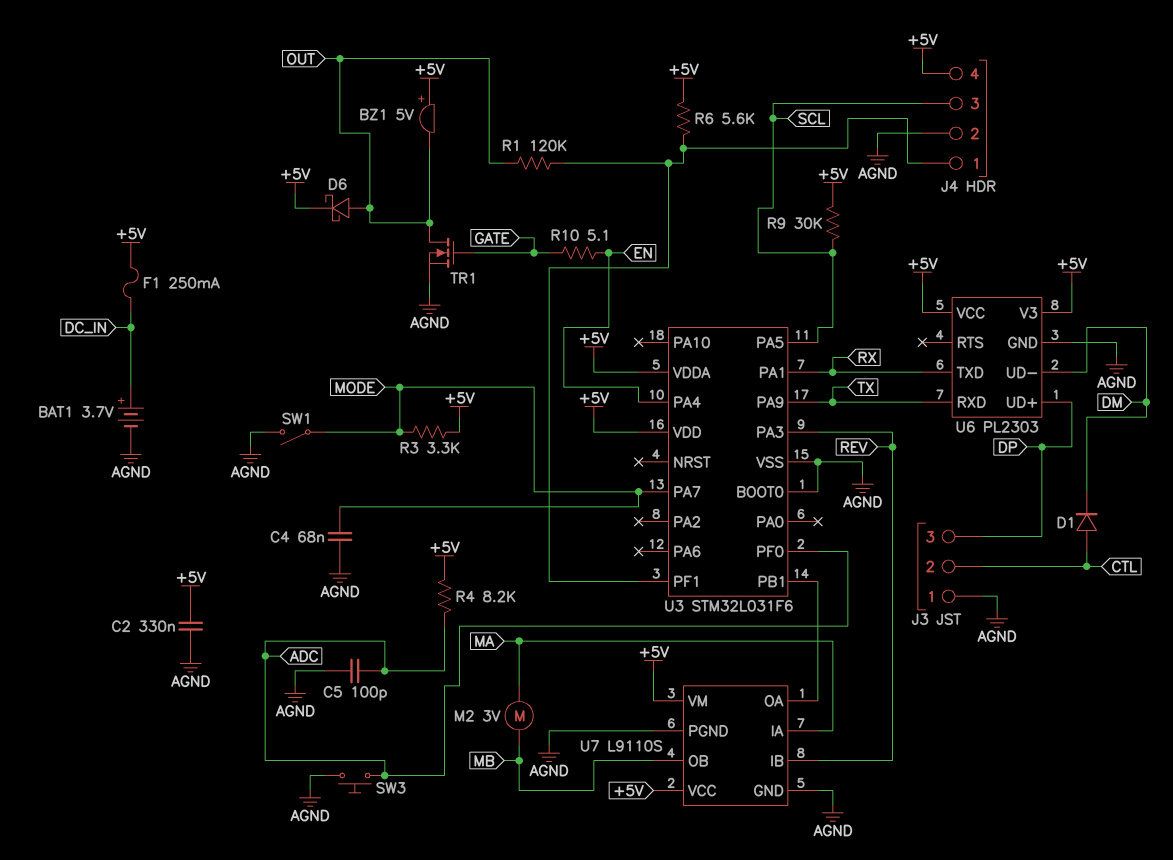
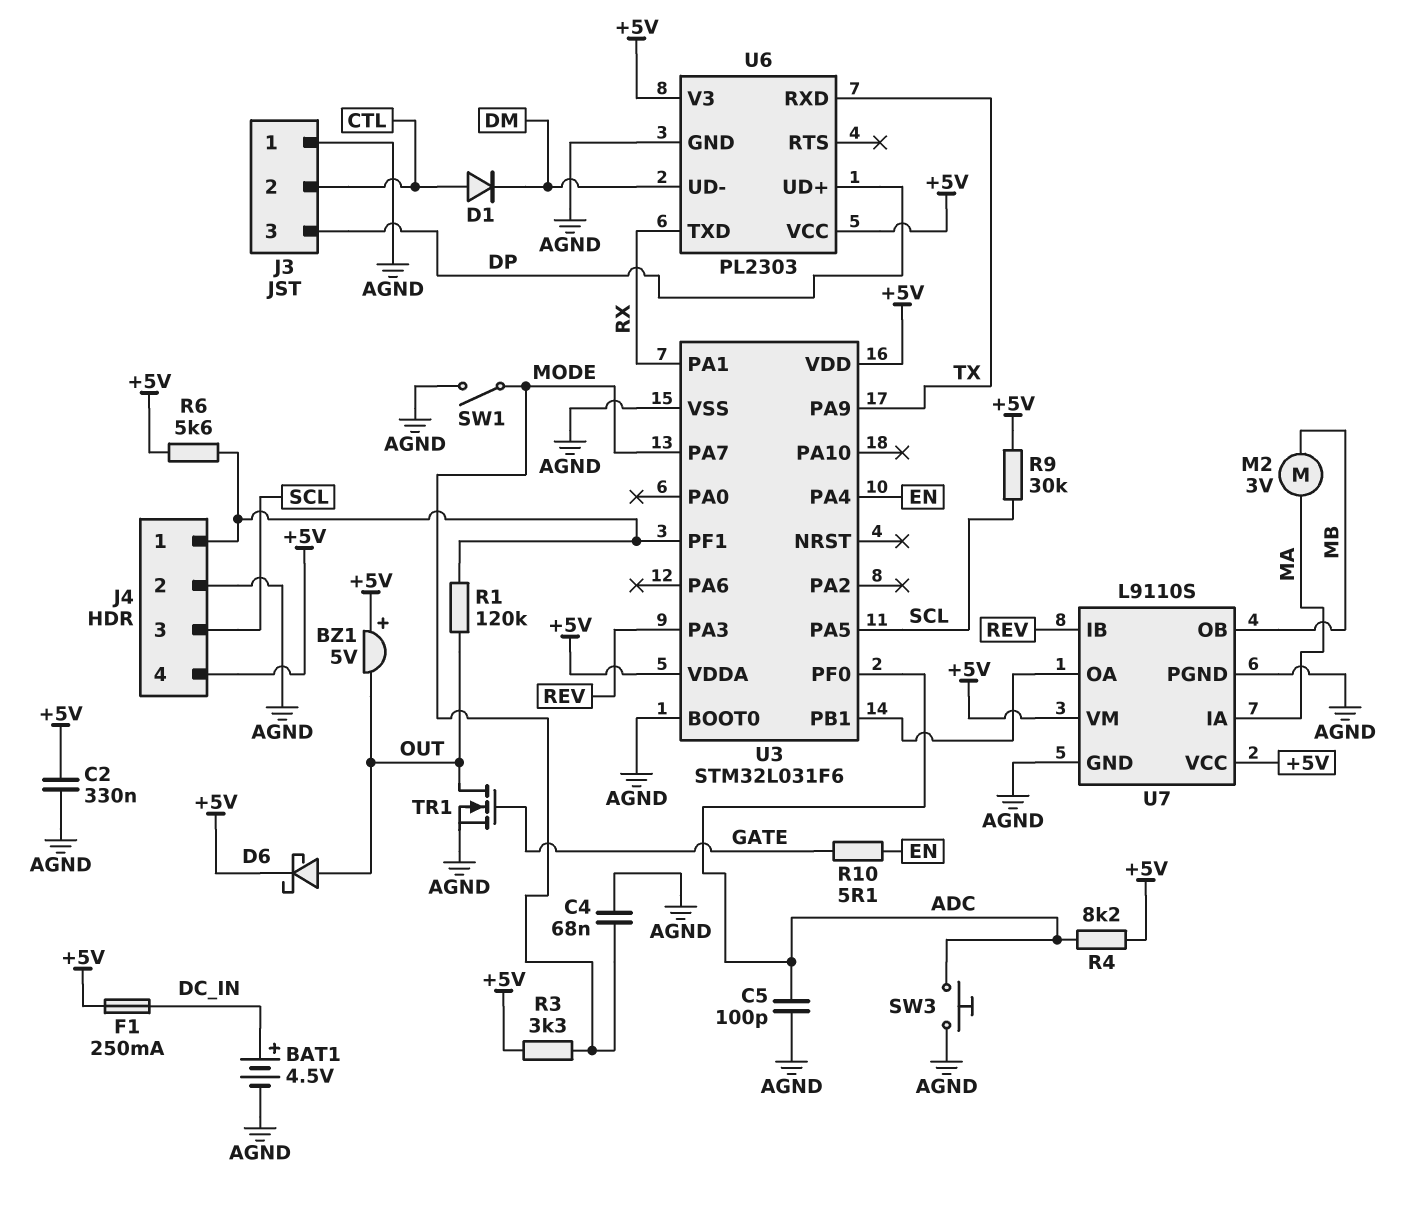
BAT1: 3.7V (plus DC_IN, minus AGND) -> 4.5V (plus DC_IN, minus AGND)

